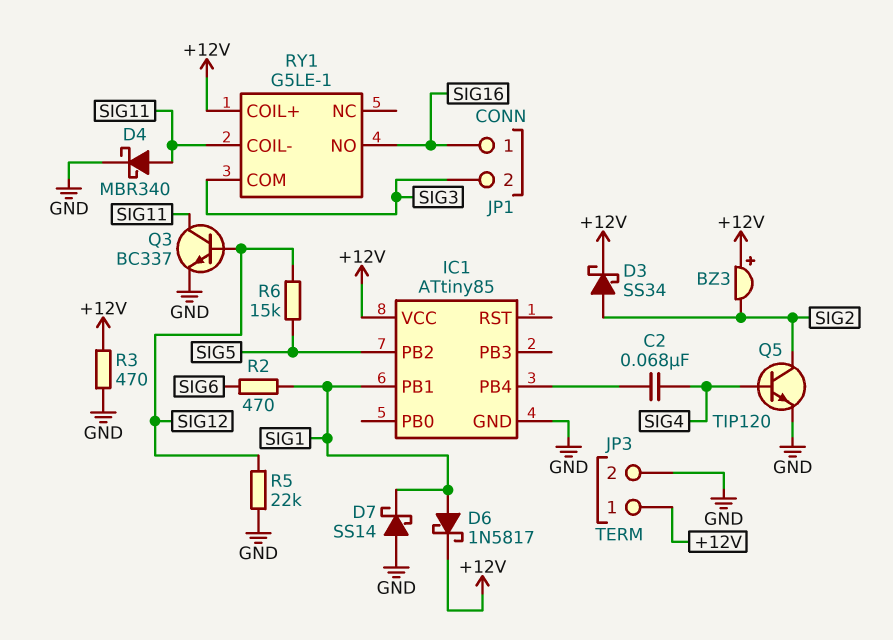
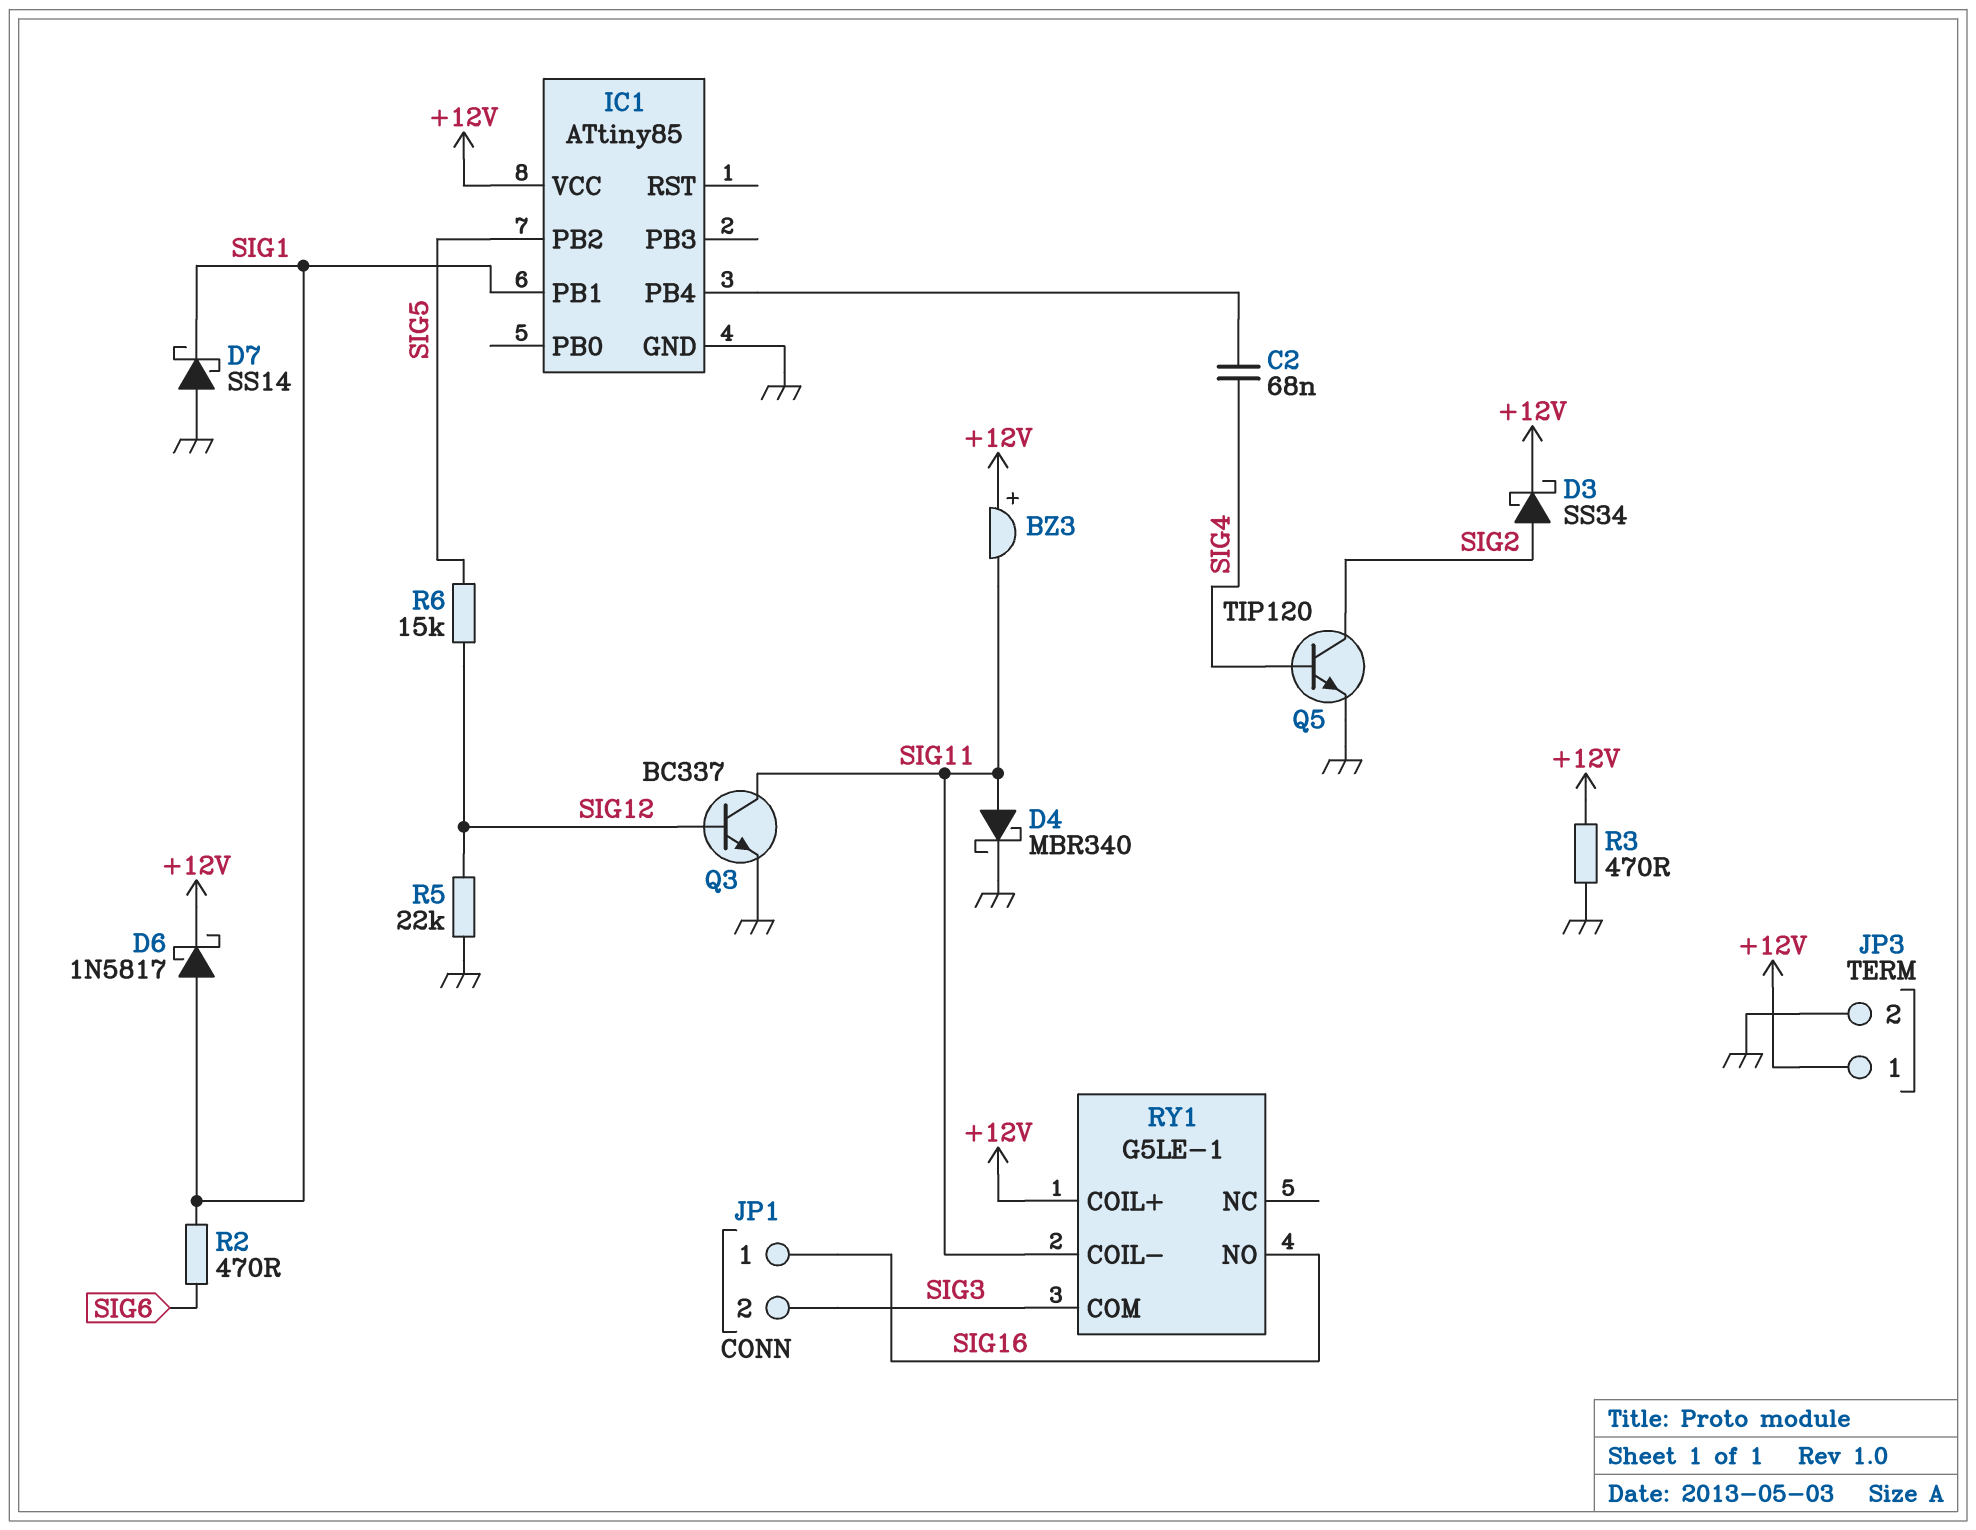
BZ3: buzzer (plus +12V, minus SIG2) -> buzzer (plus +12V, minus SIG11)

